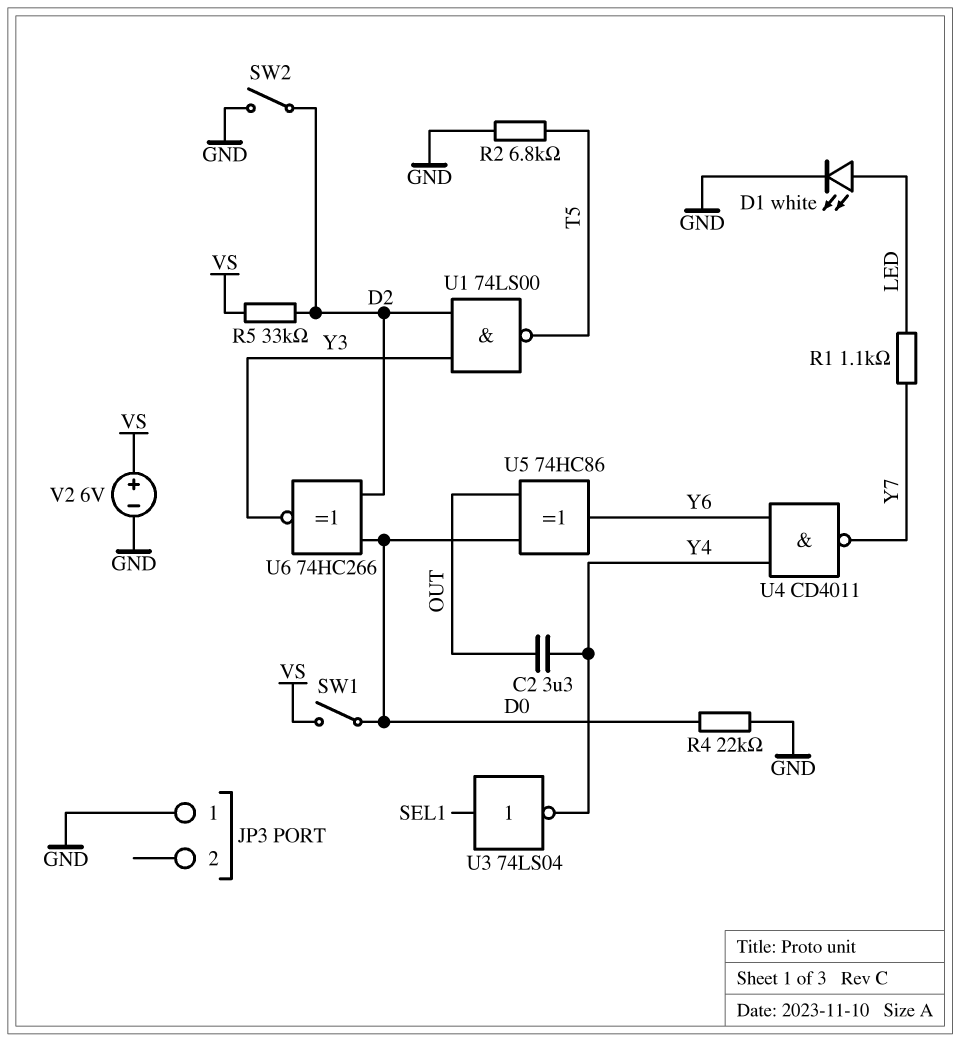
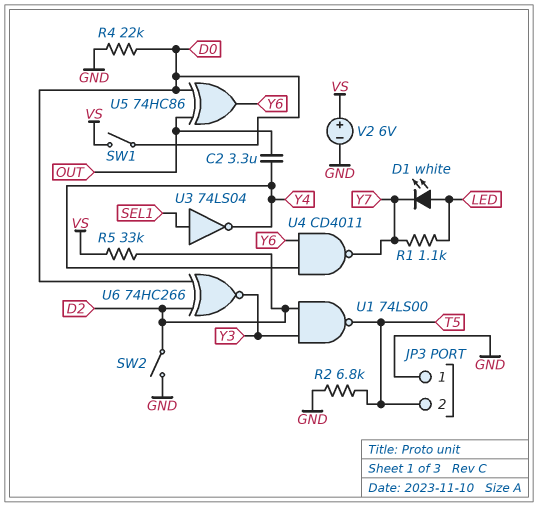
D1: LED white (A LED, K GND) -> LED white (A LED, K Y7)
JP3 pin 2: none -> T5

